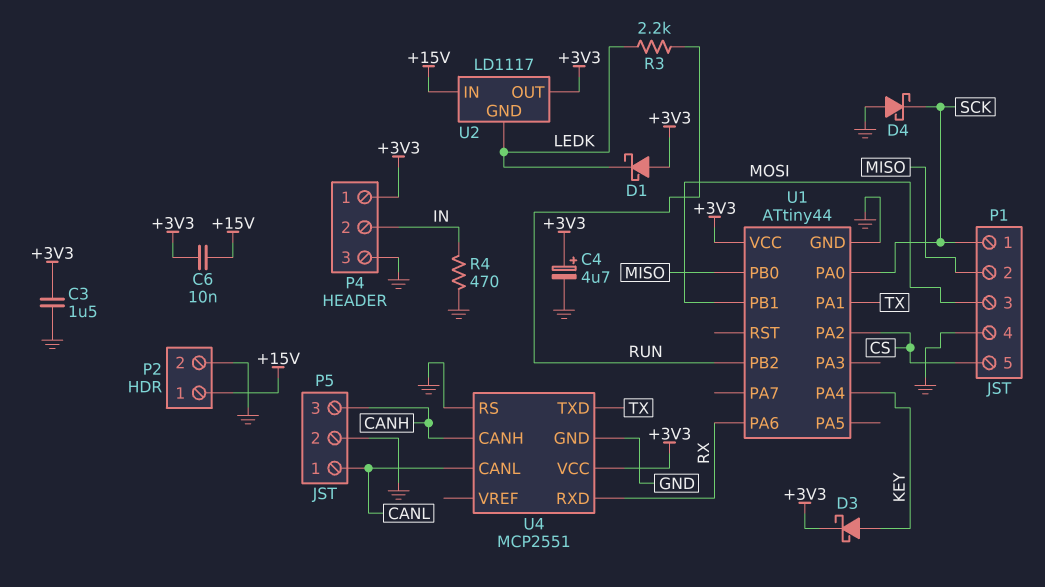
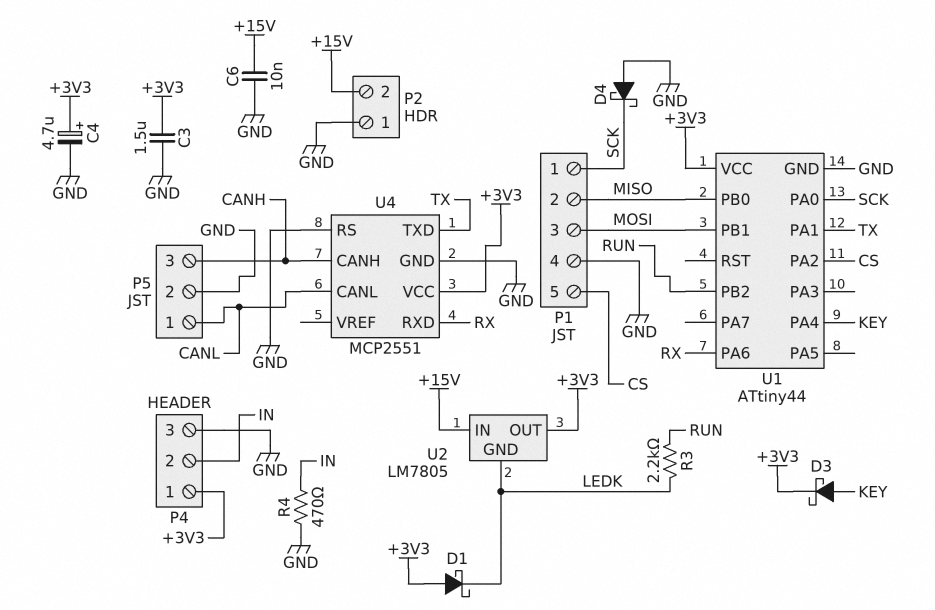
C6: 10nF (+3V3, +15V) -> 10nF (+15V, GND)
P2 pin 1: +15V -> GND
P2 pin 2: GND -> +15V
U2: LD1117 -> LM7805

